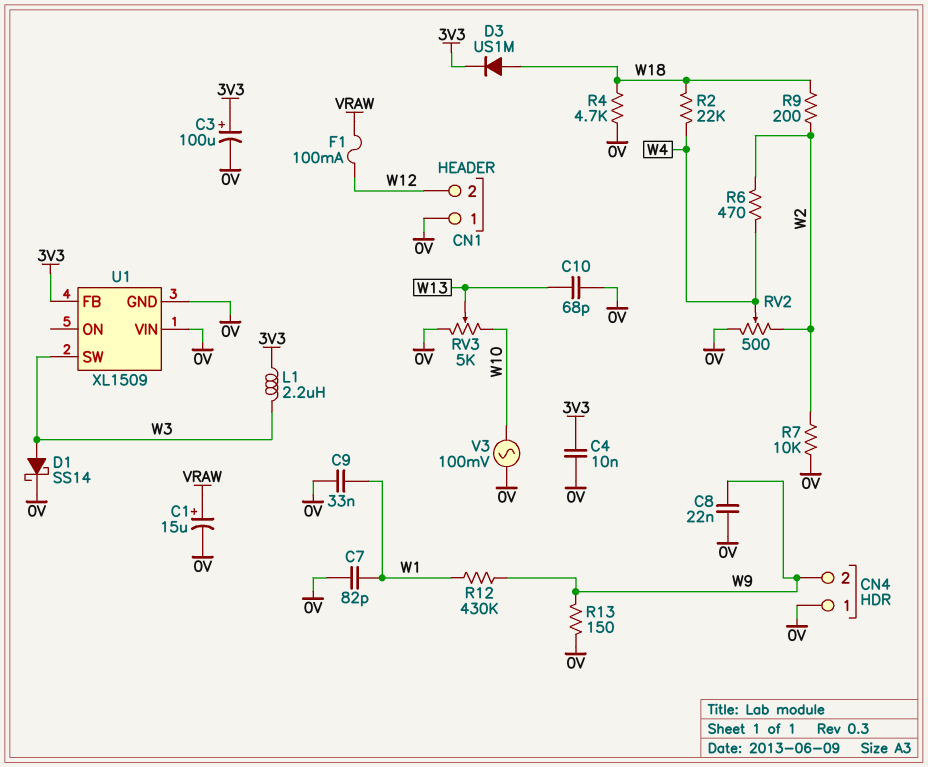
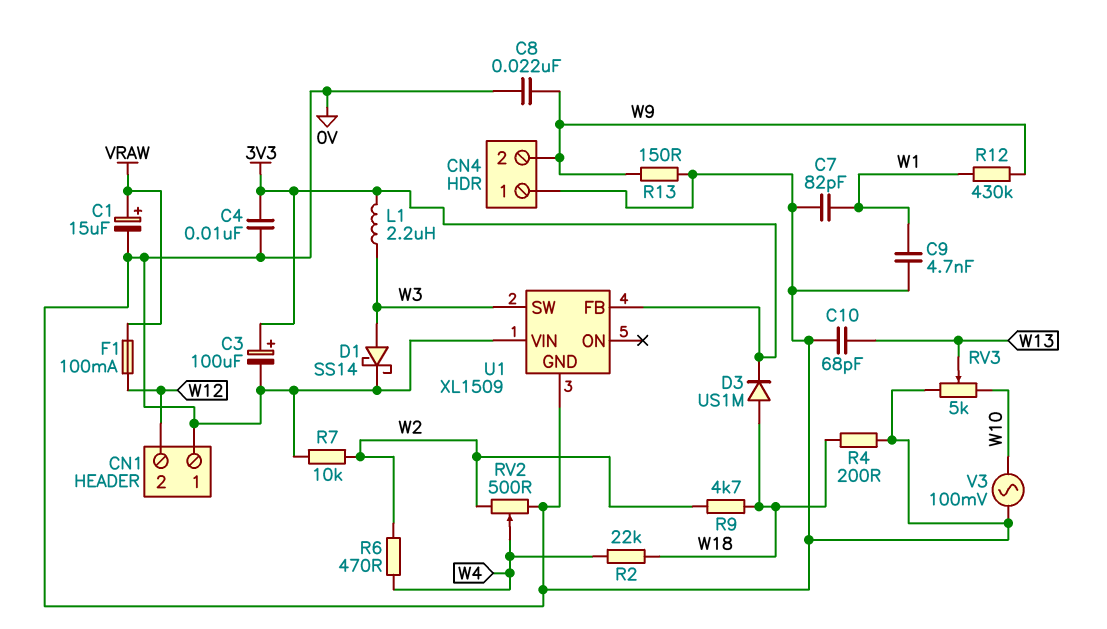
C9: 33nF (0V, W1) -> 4.7nF (0V, W1)
R4: 4.7k (0V, W18) -> 200 (0V, W18)
R9: 200 (W2, W18) -> 4.7k (W2, W18)

